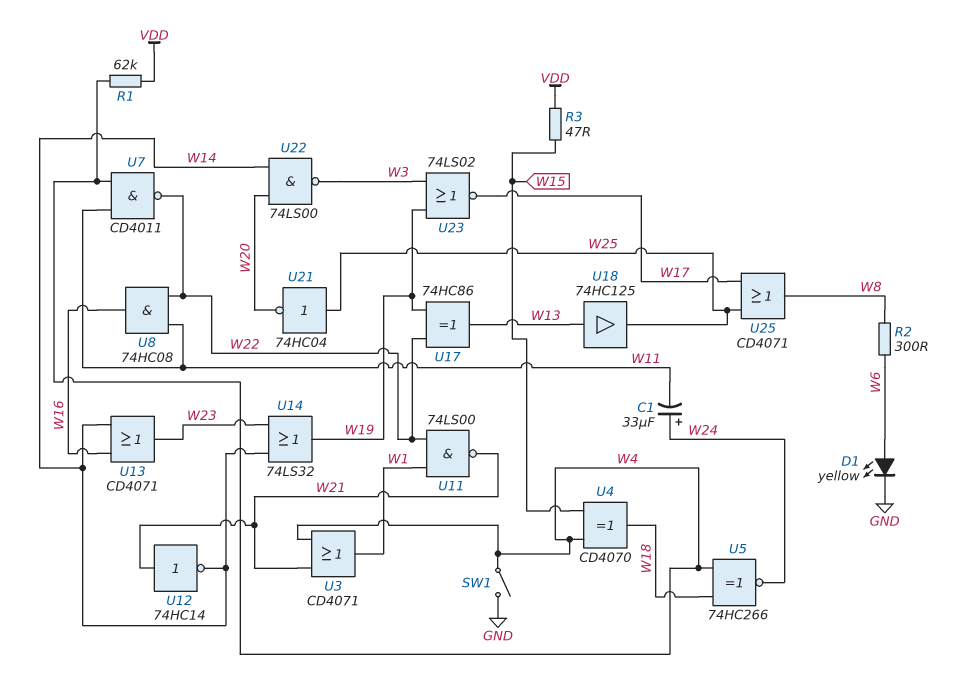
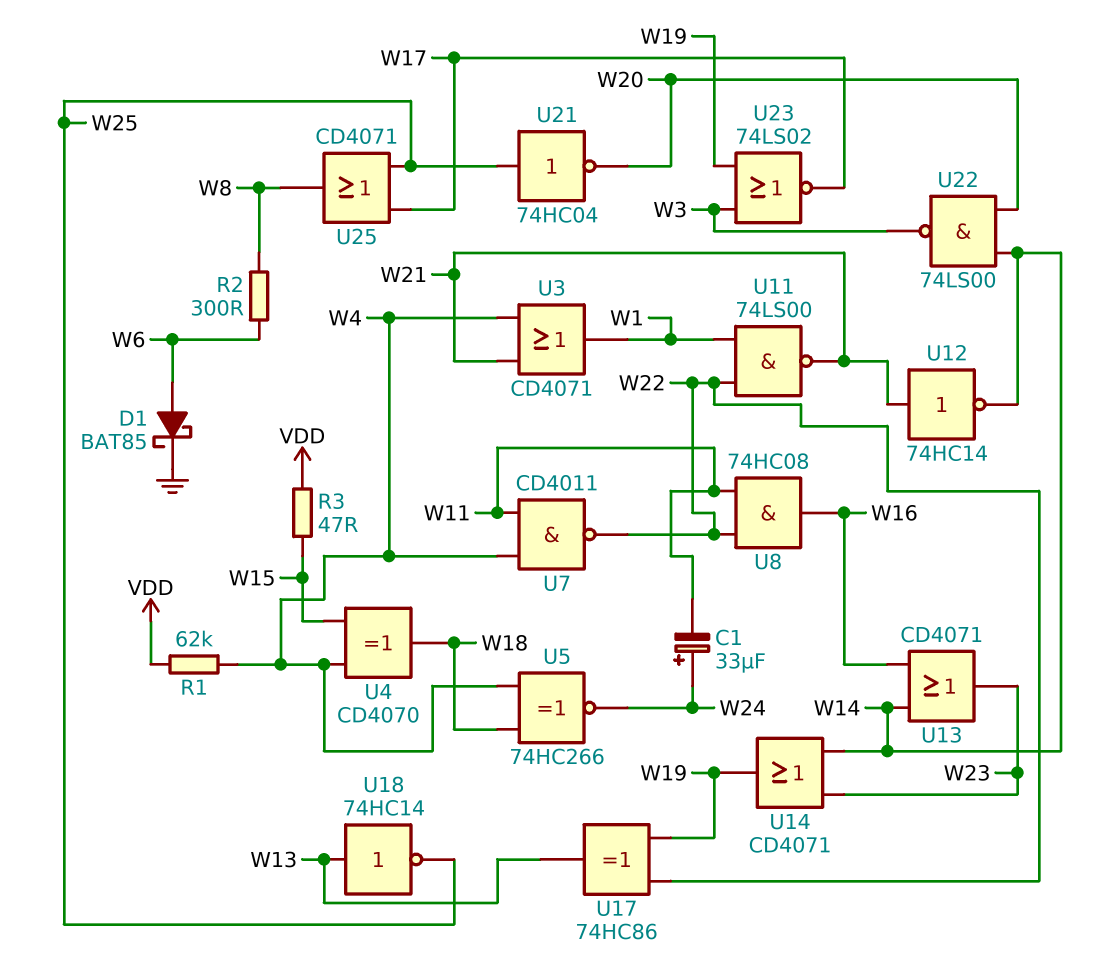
D1: LED yellow (A W6, K GND) -> schottky BAT85 (A W6, K GND)
SW1: switch (GND, W4) -> none
U14: OR 74LS32 (in W14, in W23, out W19) -> OR CD4071 (in W14, in W23, out W19)
U18: buffer 74HC125 (in W13, out W25) -> NOT 74HC14 (in W13, out W25)

